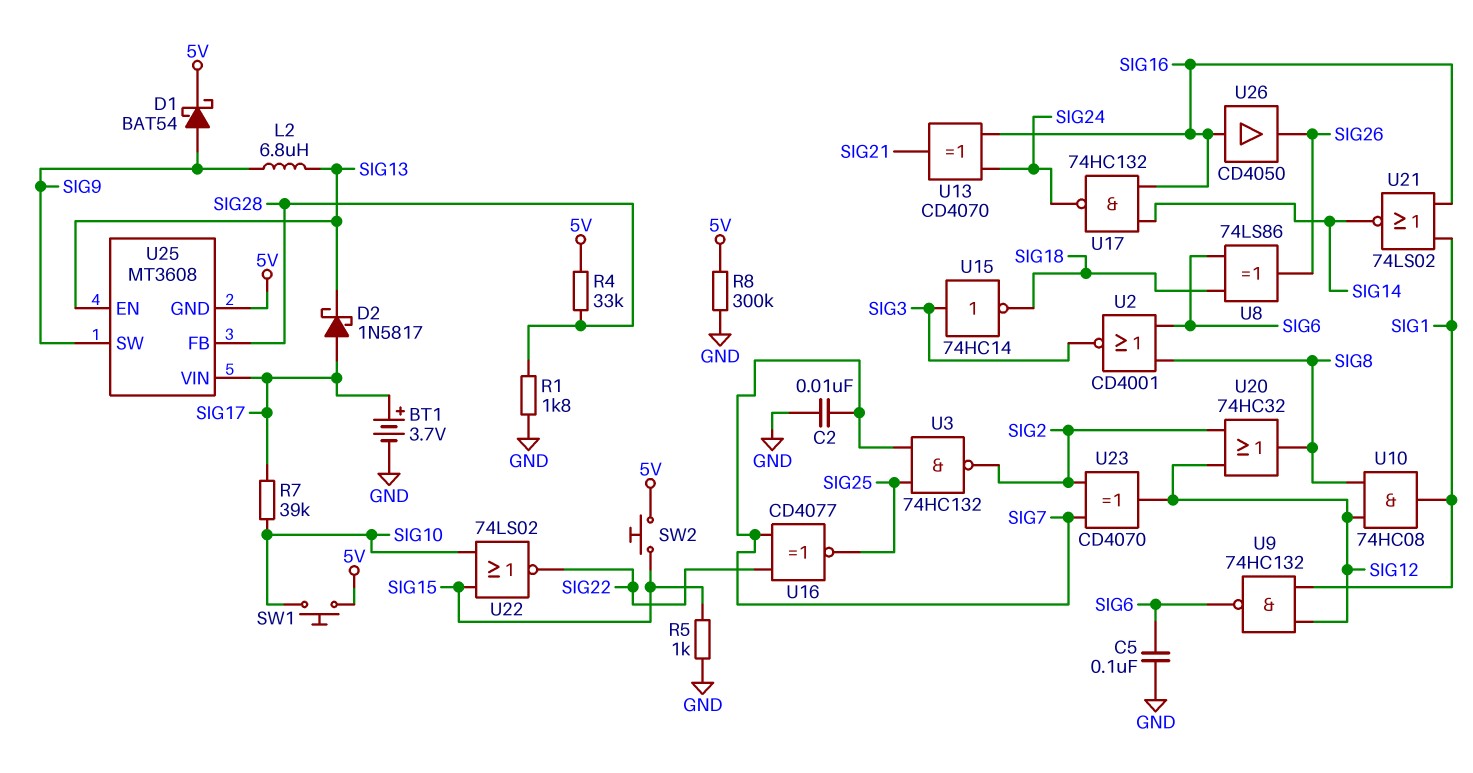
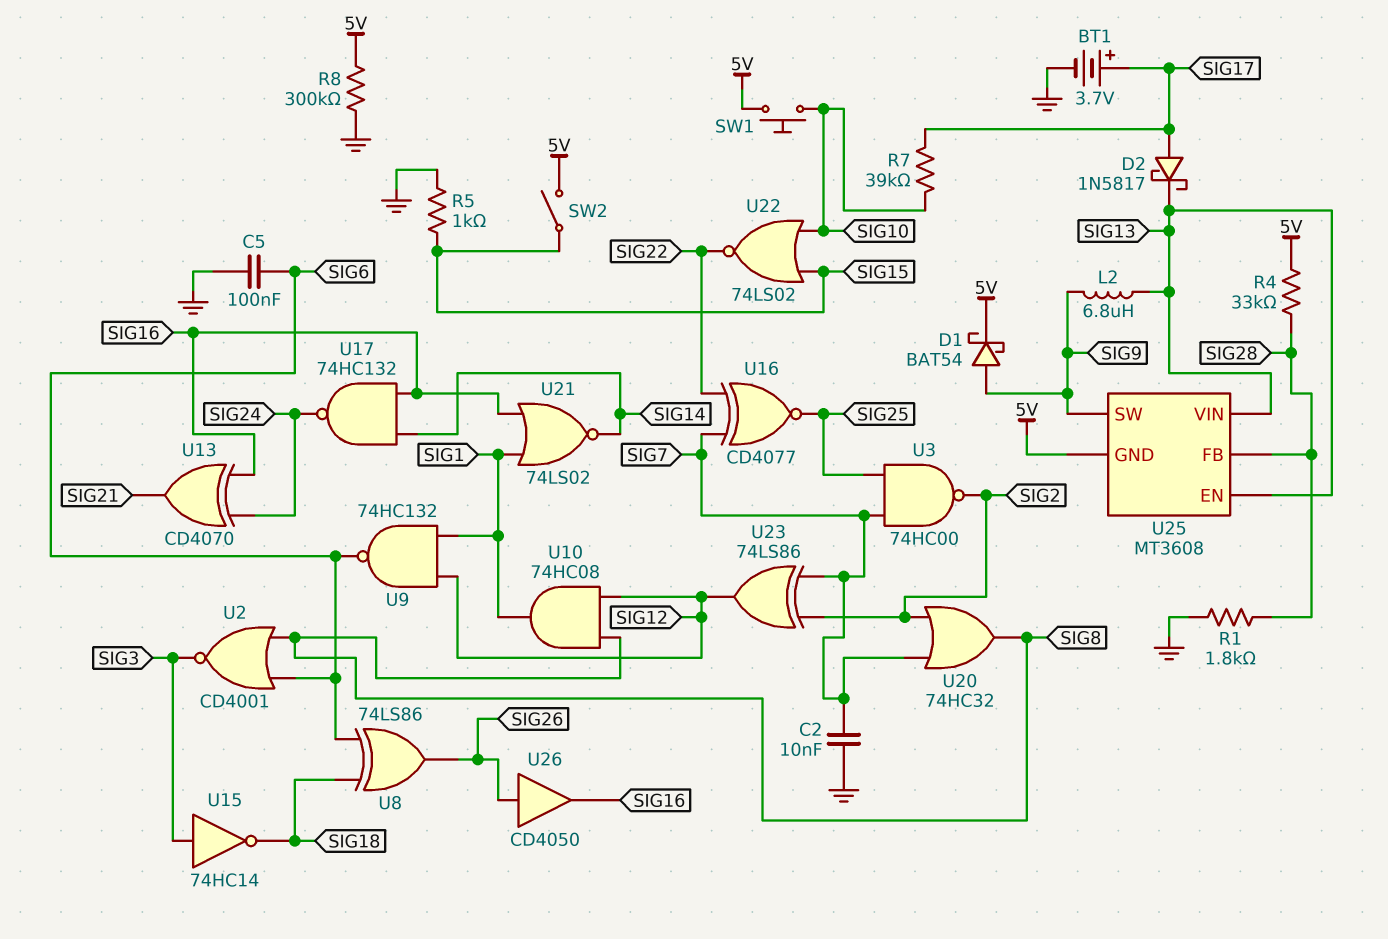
SW2: button (5V, SIG15) -> switch (5V, SIG15)
U3: NAND 74HC132 (in SIG7, in SIG25, out SIG2) -> NAND 74HC00 (in SIG7, in SIG25, out SIG2)
U20: OR 74HC32 (in SIG2, in SIG12, out SIG8) -> OR 74HC32 (in SIG2, in SIG7, out SIG8)
U23: XOR CD4070 (in SIG2, in SIG7, out SIG12) -> XOR 74LS86 (in SIG2, in SIG7, out SIG12)
U25 pin VIN: SIG17 -> SIG13
U26: buffer CD4050 (in SIG16, out SIG26) -> buffer CD4050 (in SIG26, out SIG16)

